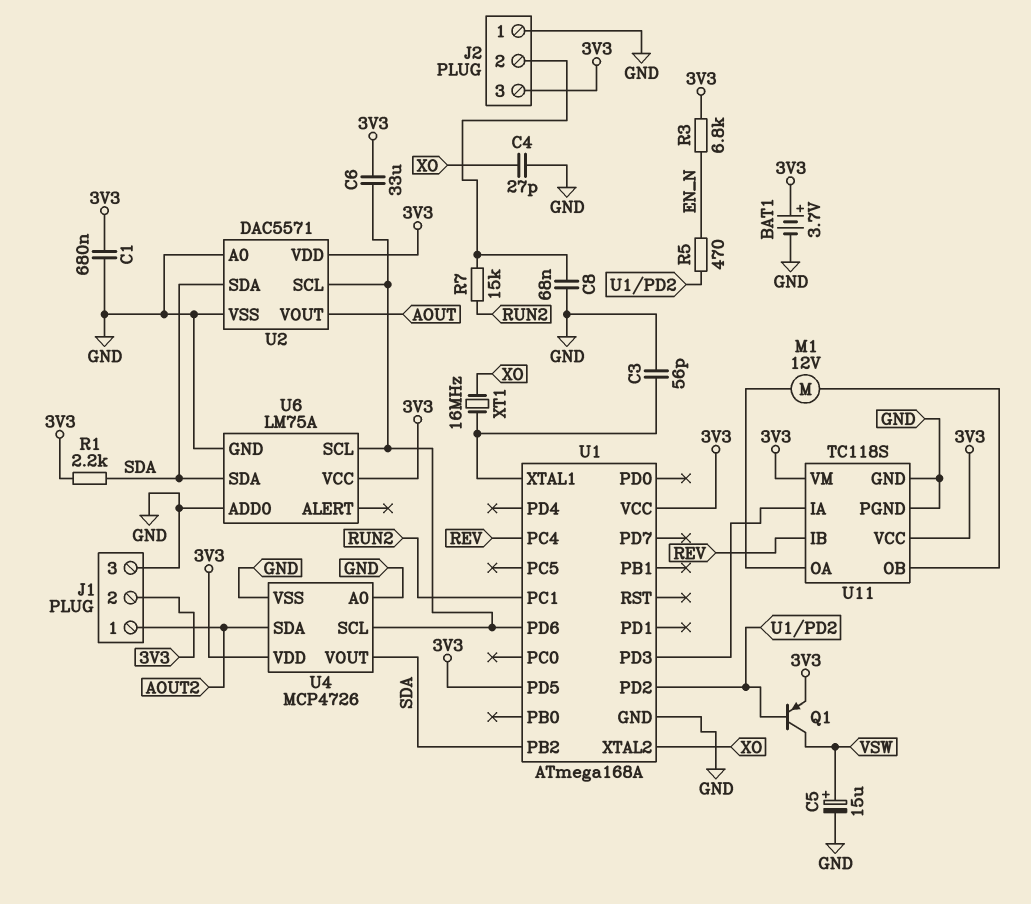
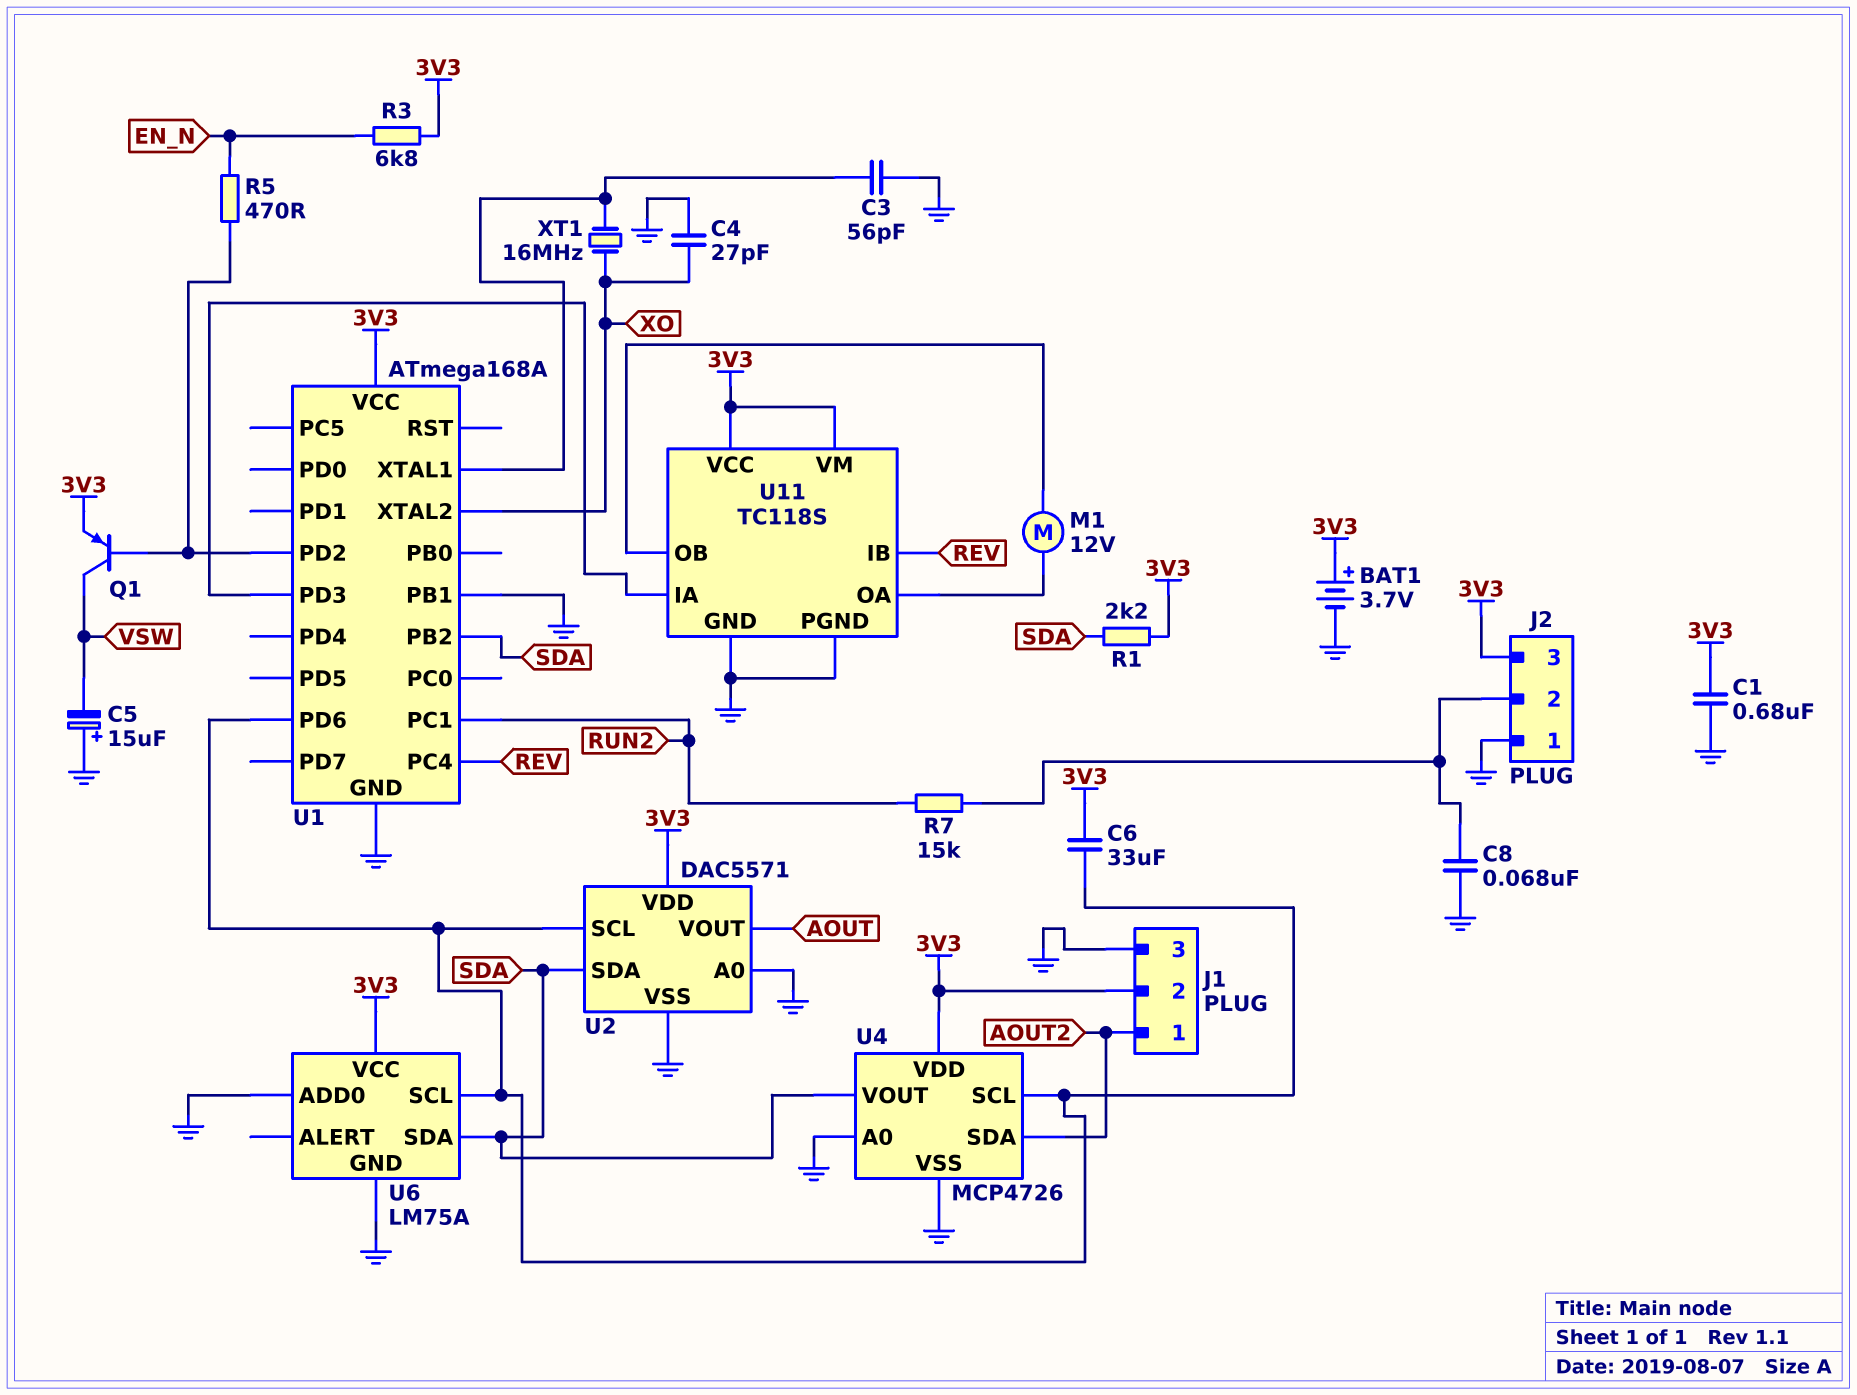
C5: 15uF (plus VSW, minus GND) -> 15uF (plus GND, minus VSW)
U1 pin PB1: none -> GND
U1 pin PD5: 3V3 -> none

